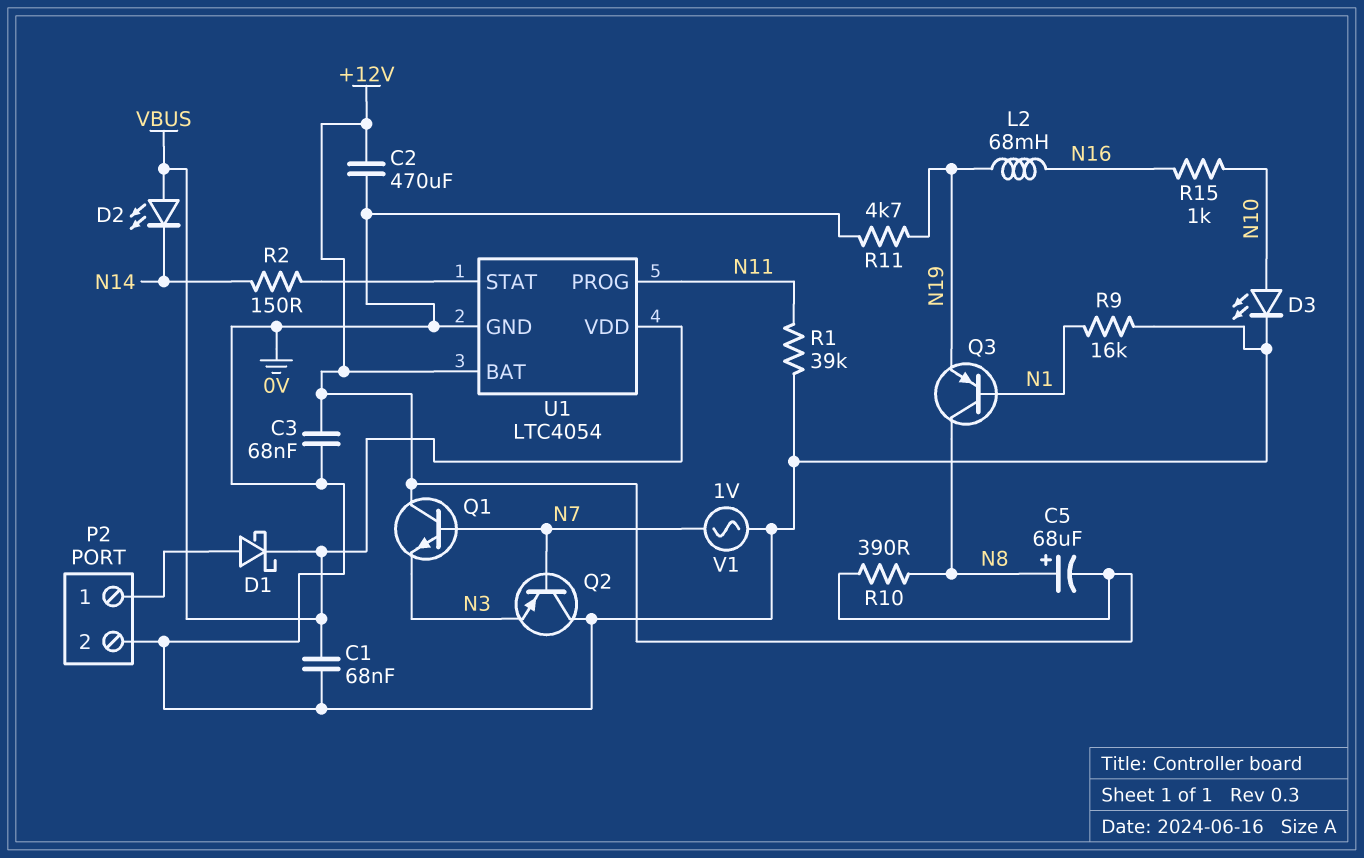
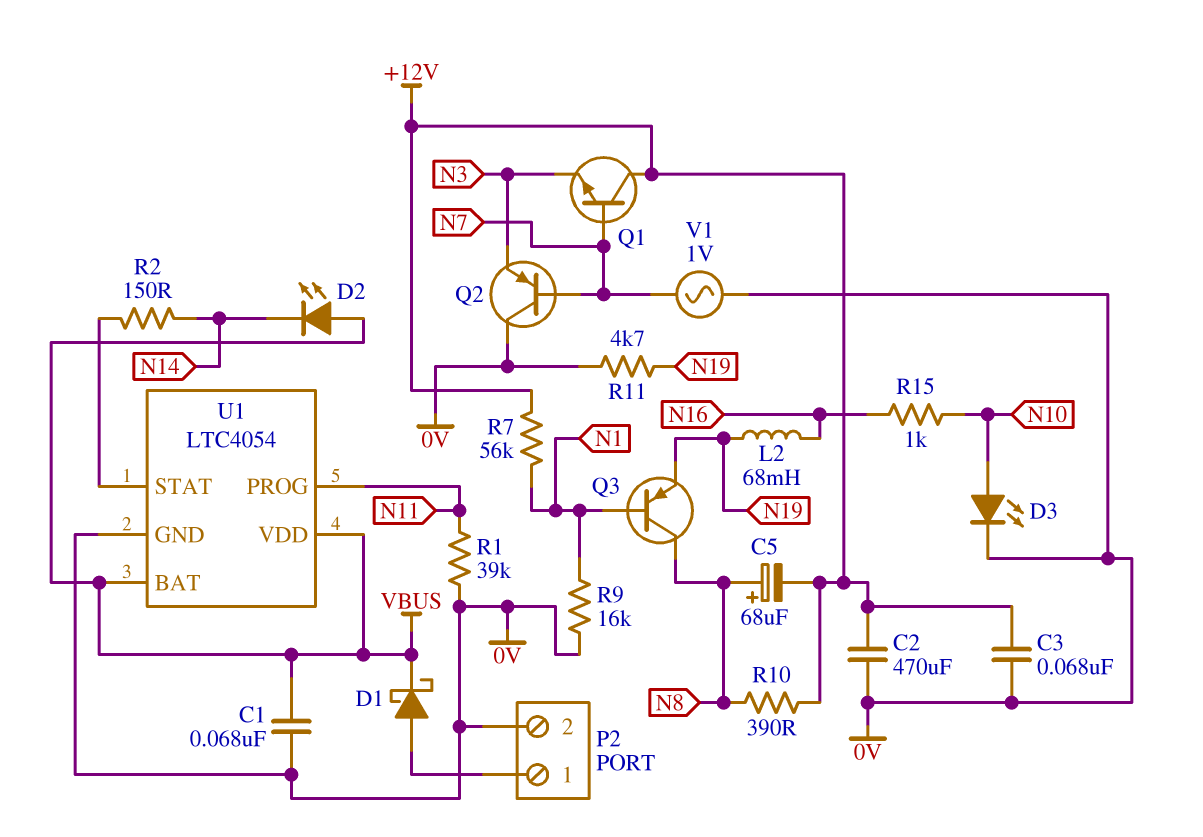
R7: none -> 56k (+12V, N1)
U1 pin BAT: +12V -> VBUS

